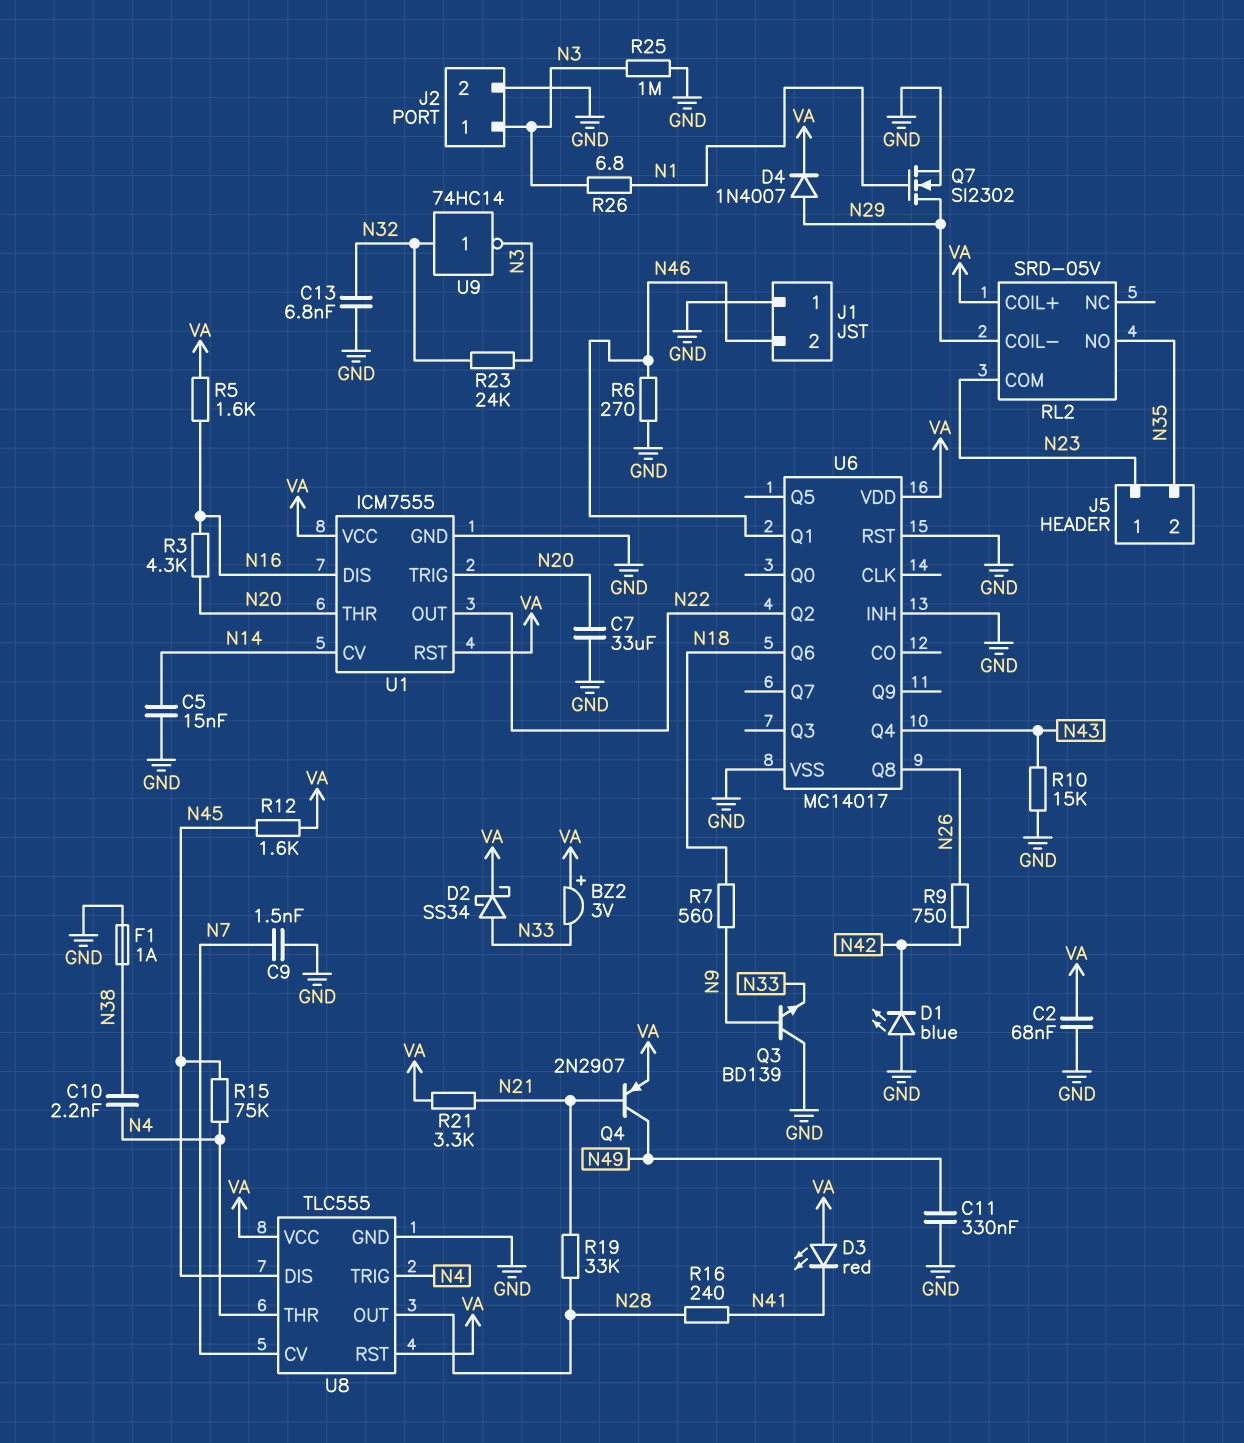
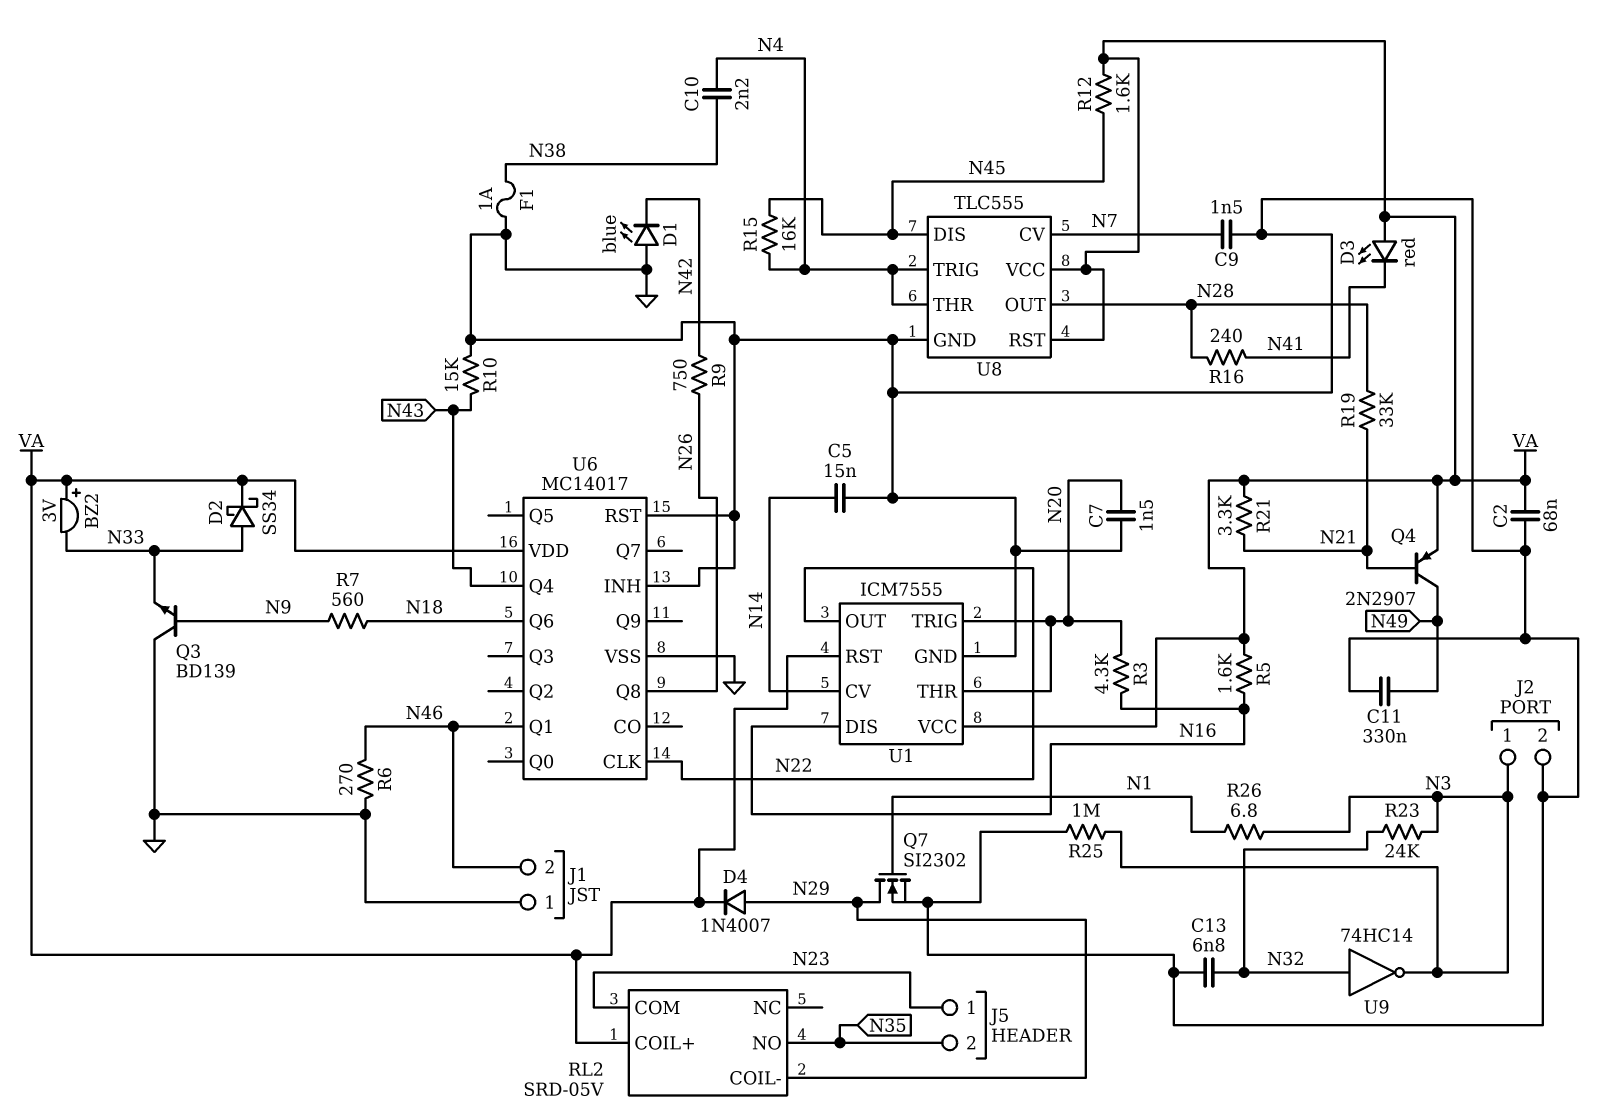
C7: 33uF (GND, N20) -> 1.5nF (GND, N20)
R15: 75k (N4, N45) -> 16k (N4, N45)
U6 pin CLK: none -> N22
U6 pin Q2: N22 -> none

